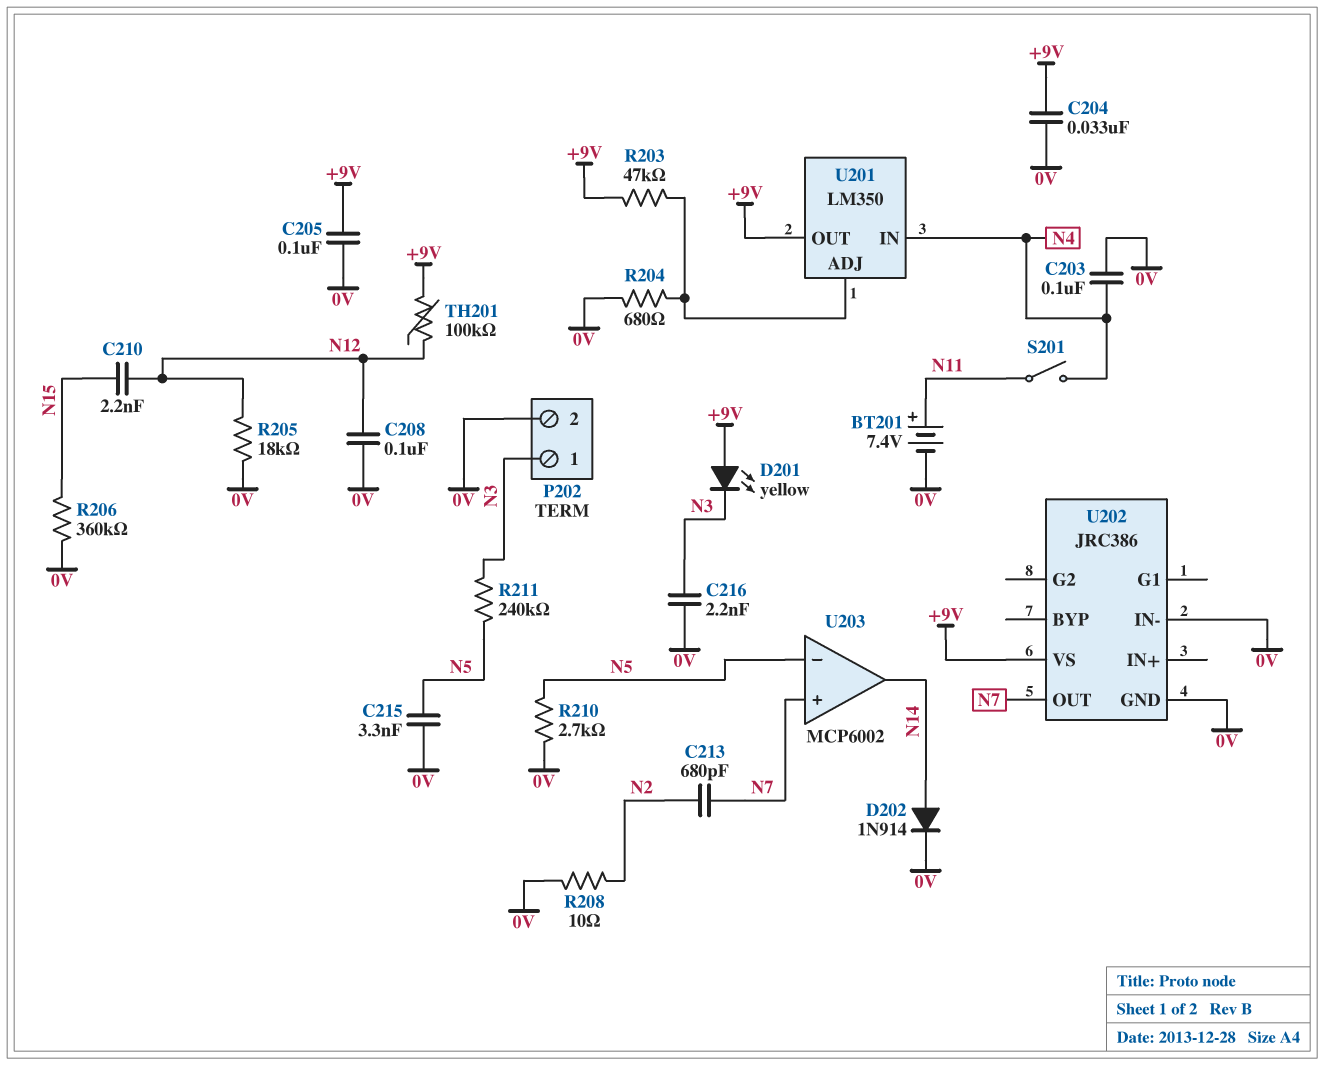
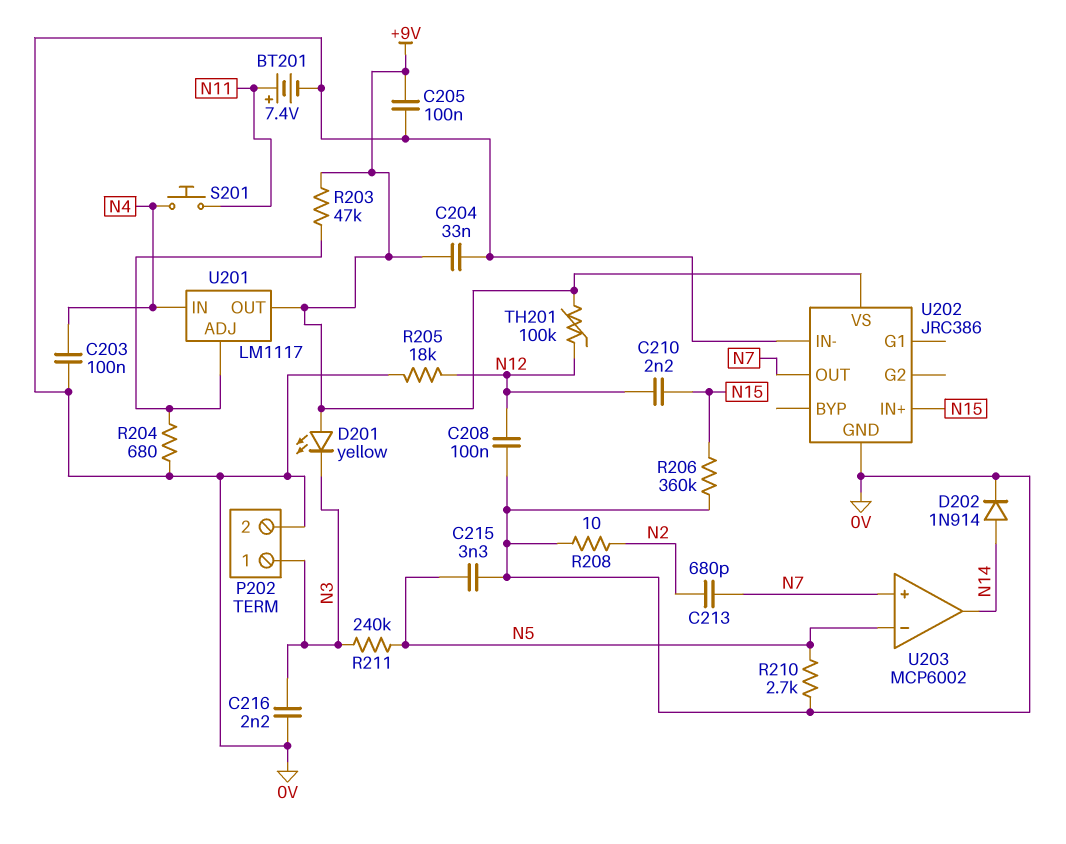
S201: switch (N4, N11) -> button (N4, N11)
U201: LM350 -> LM1117
U202 pin IN+: none -> N15

